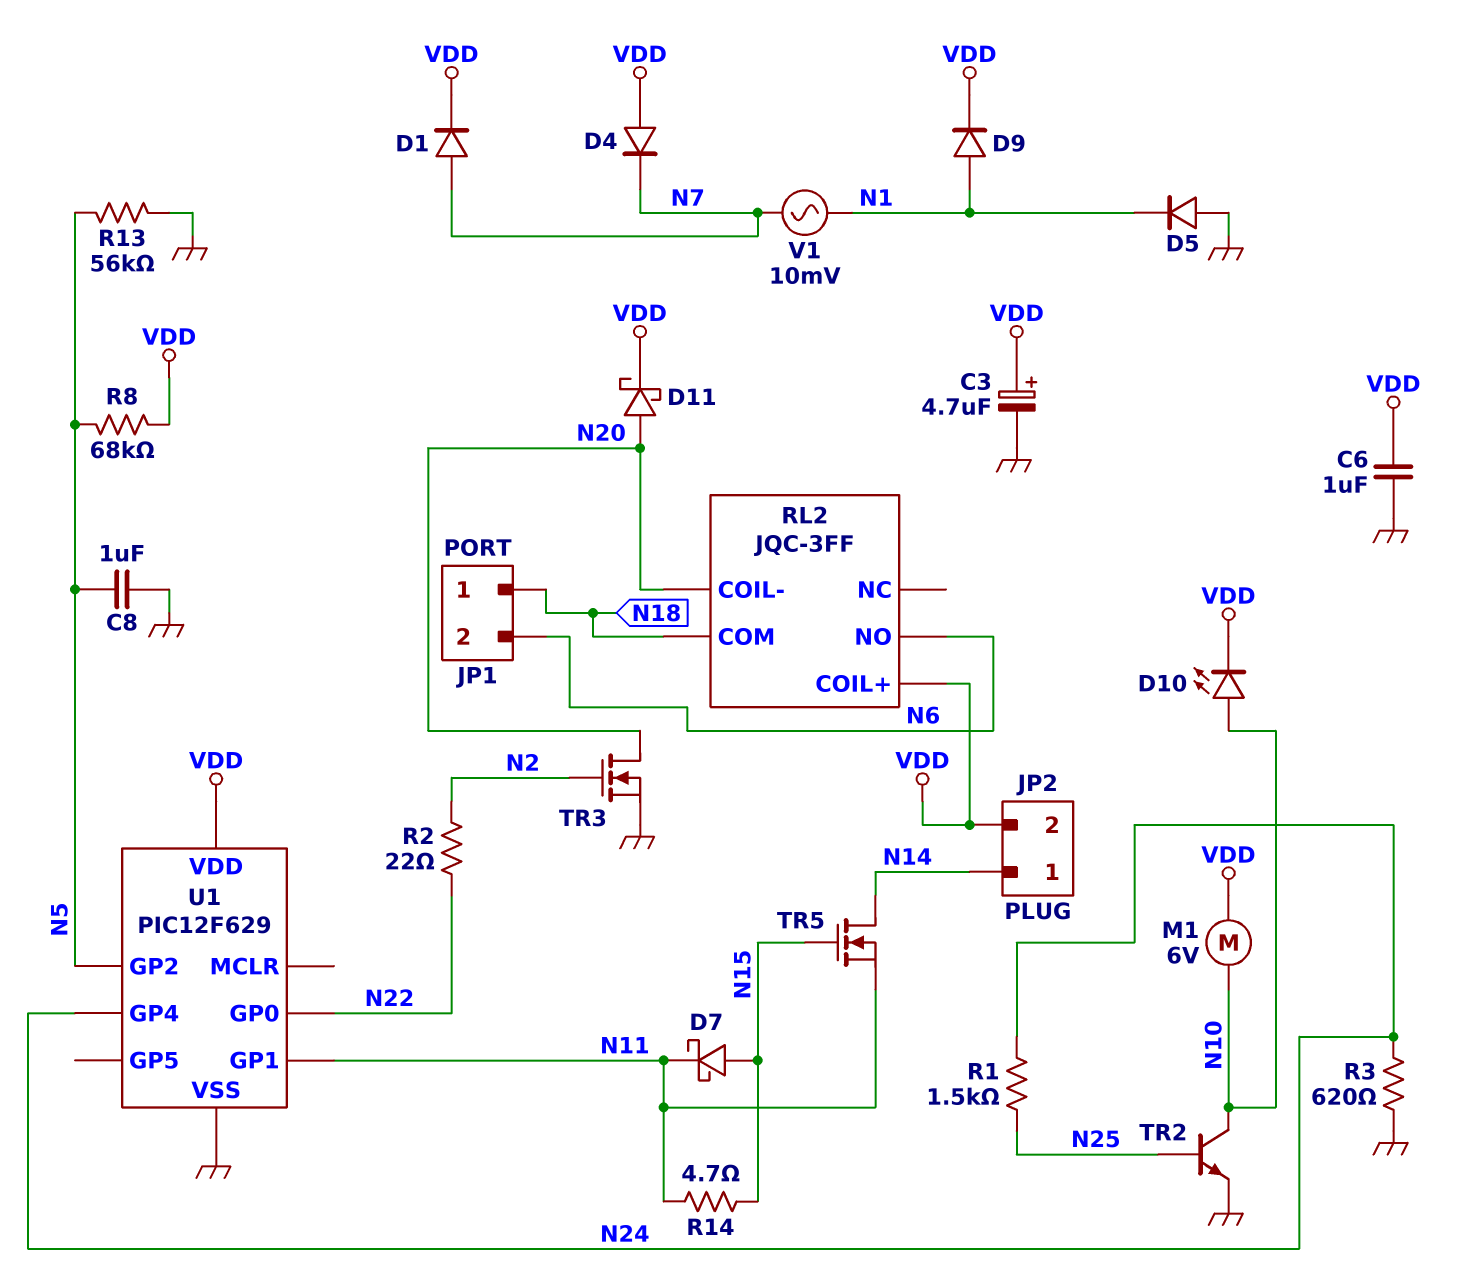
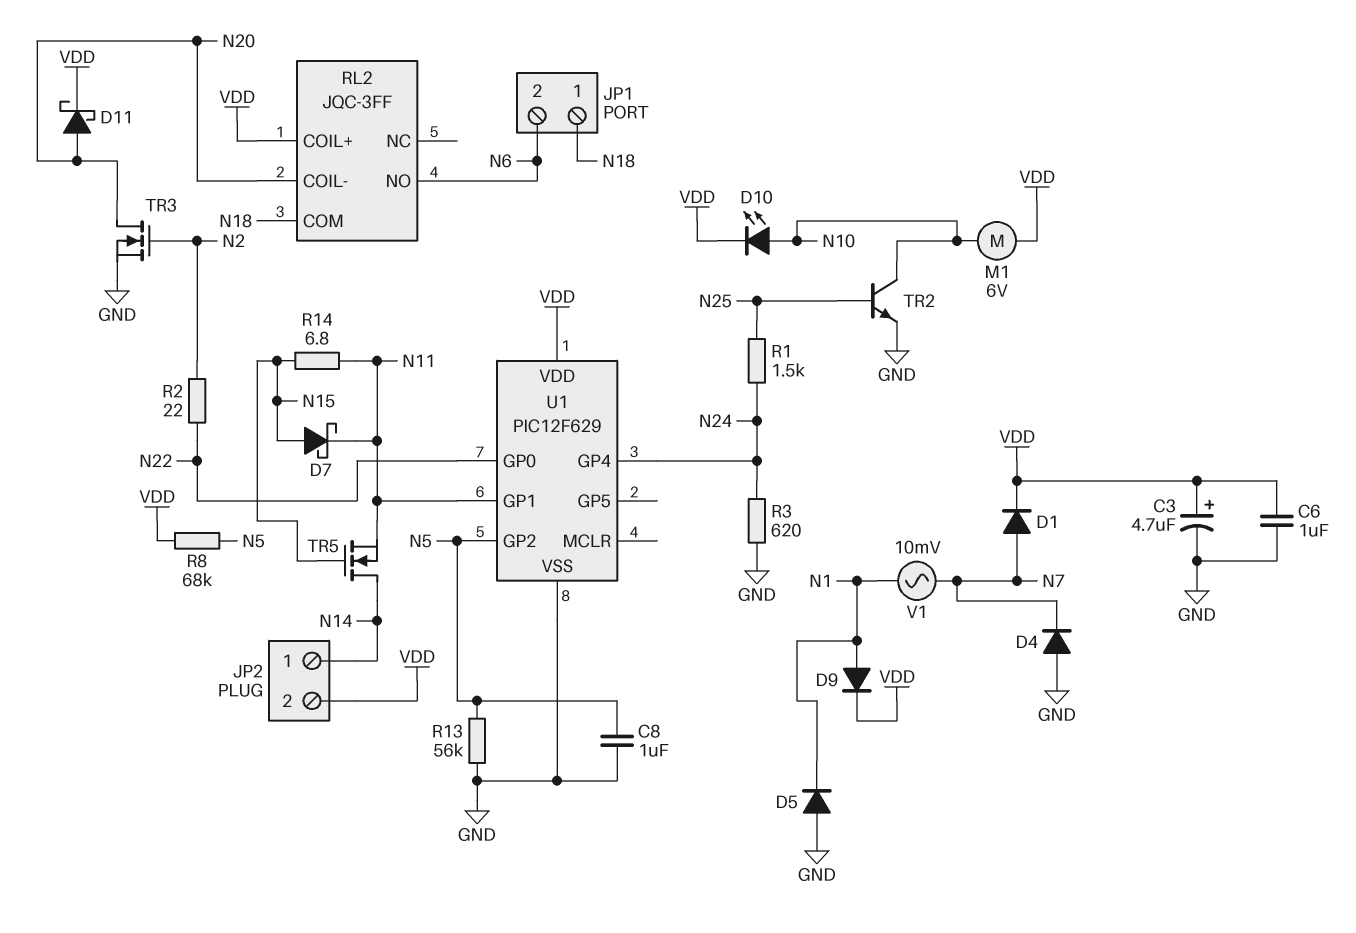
D4: diode (A VDD, K N7) -> diode (A GND, K N7)
R14: 4.7 (N11, N15) -> 6.8 (N11, N15)

